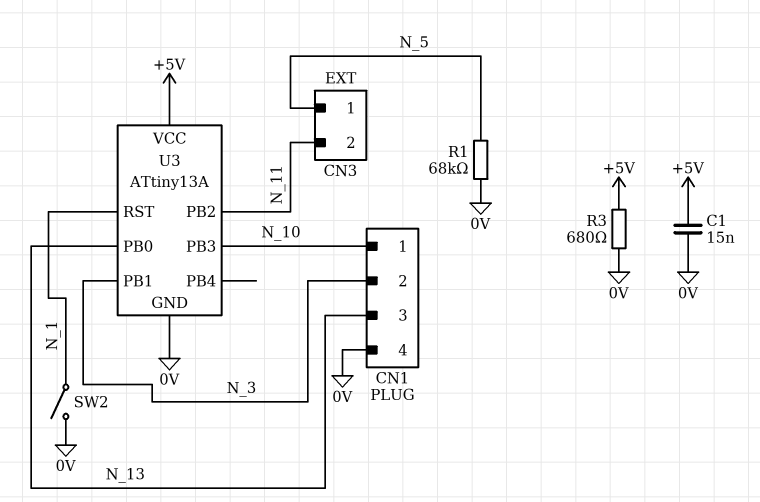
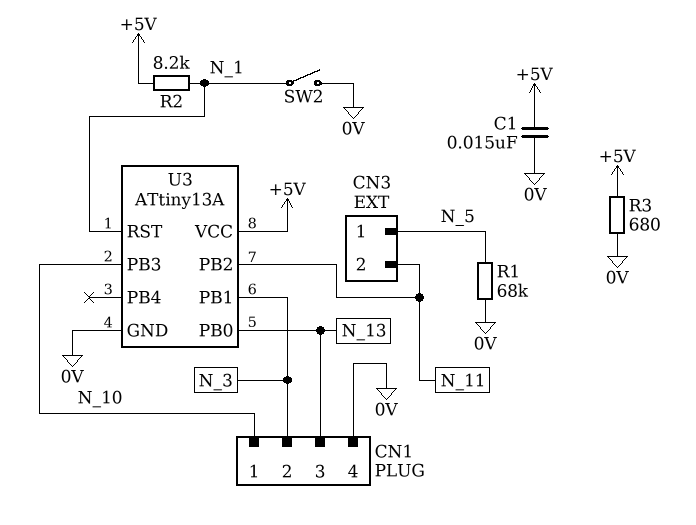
R2: none -> 8.2k (+5V, N_1)

